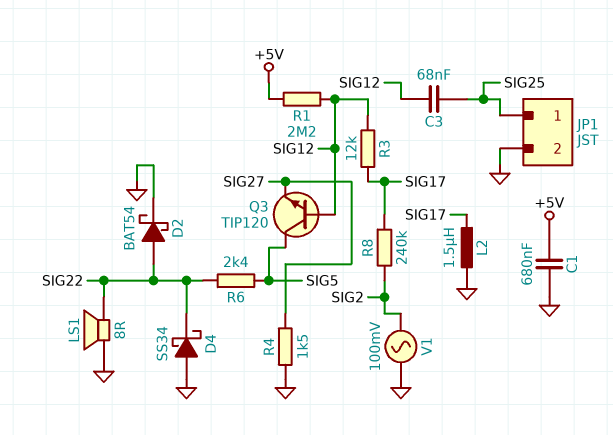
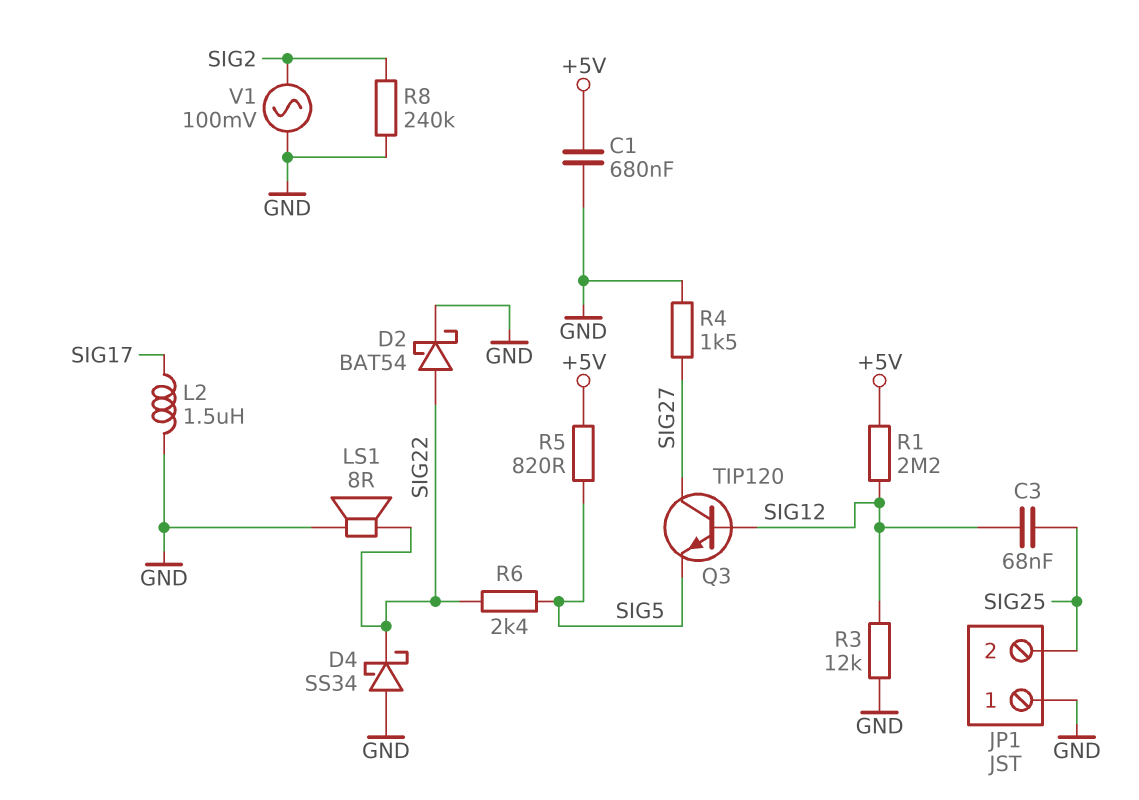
JP1 pin 1: SIG25 -> GND
JP1 pin 2: GND -> SIG25
Q3: NPN TIP120 (B SIG12, C SIG5, E SIG27) -> NPN TIP120 (B SIG12, C SIG27, E SIG5)
R3: 12k (SIG12, SIG17) -> 12k (GND, SIG12)
R5: none -> 820 (+5V, SIG5)
R8: 240k (SIG2, SIG17) -> 240k (GND, SIG2)

